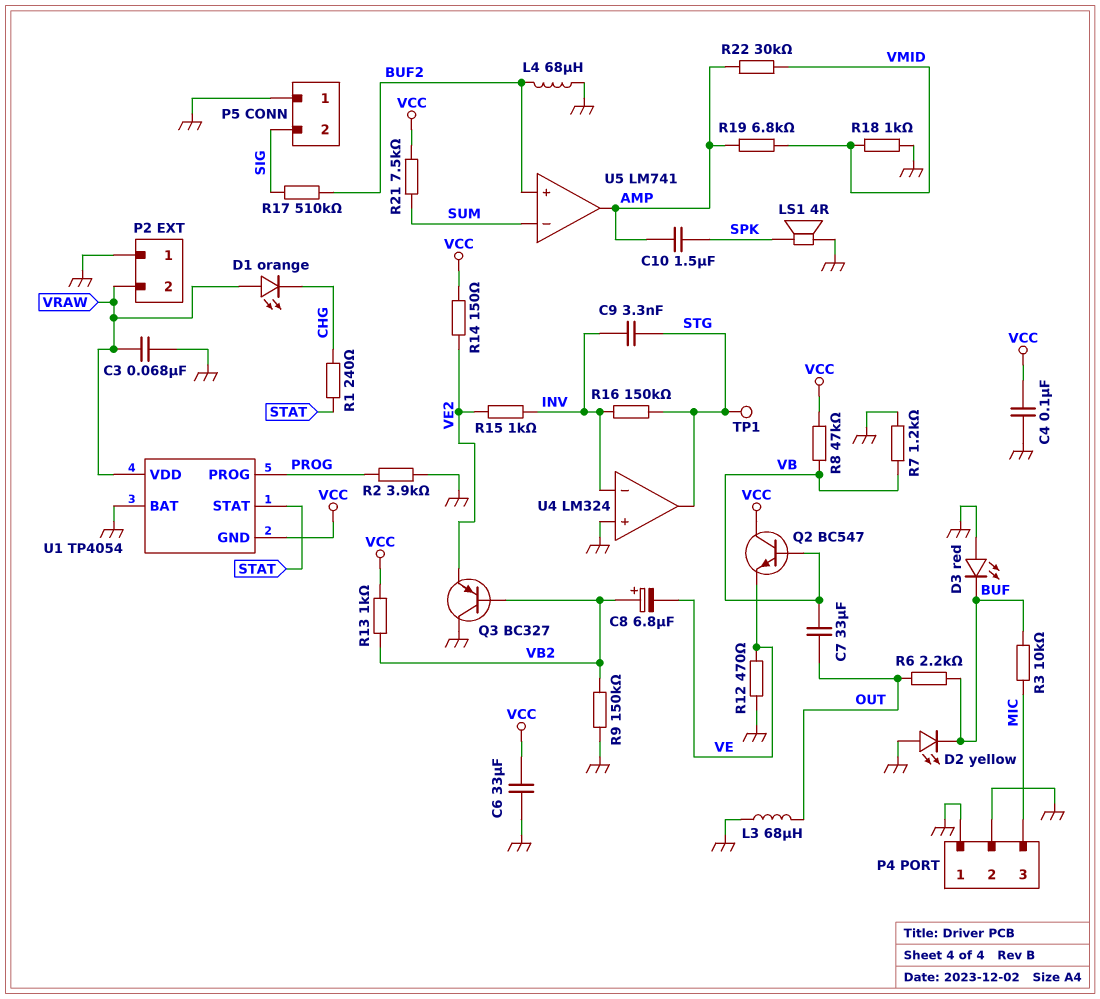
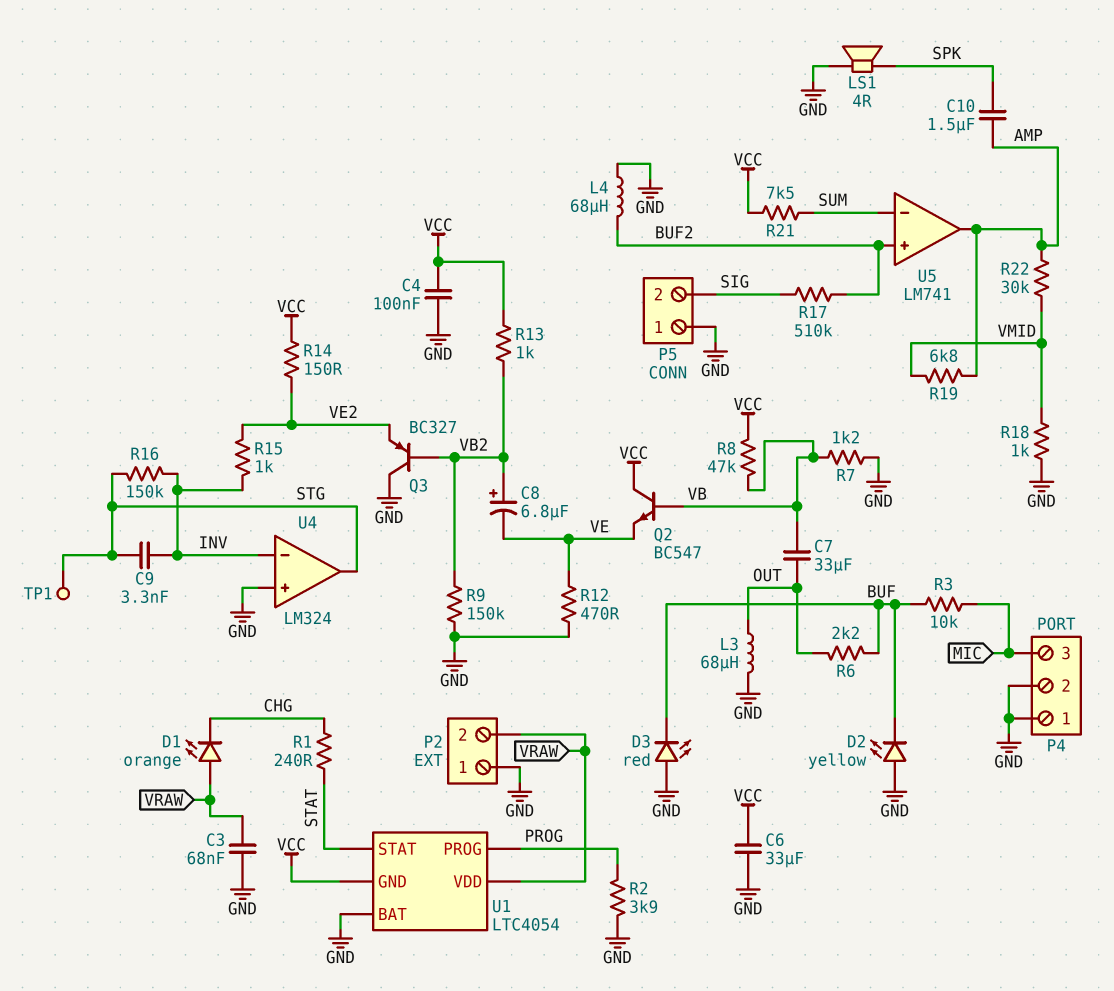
U1: TP4054 -> LTC4054

